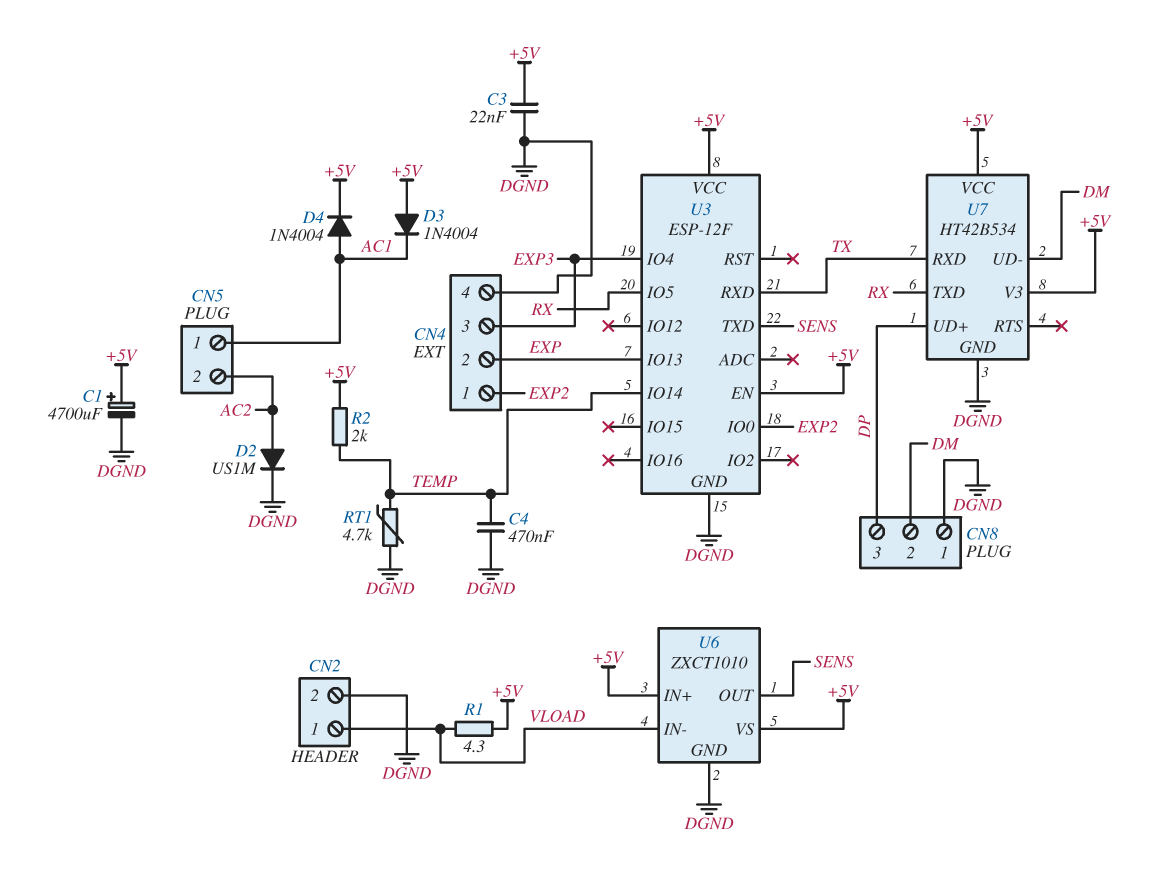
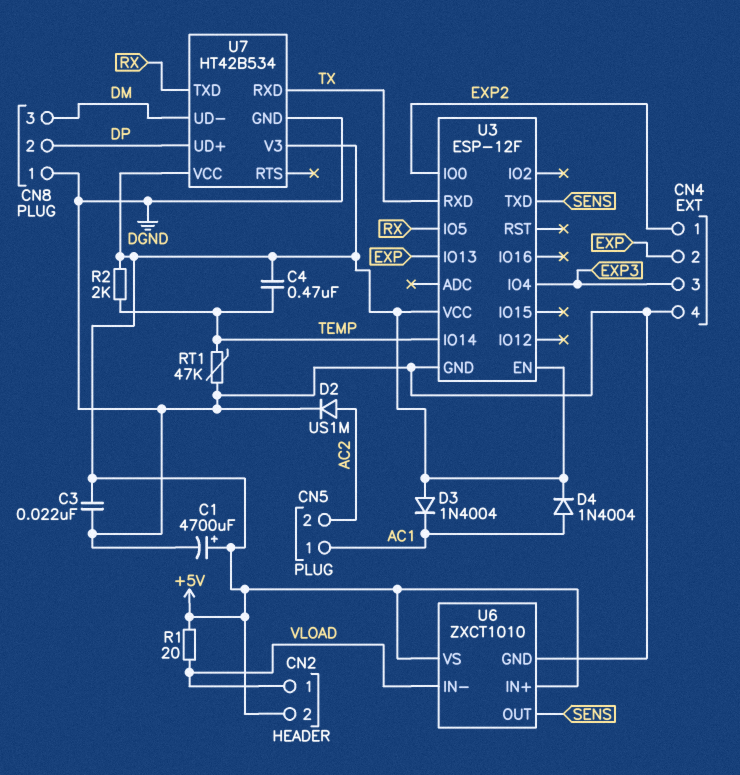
C4: 470nF (DGND, TEMP) -> 470nF (+5V, TEMP)
CN2 pin 2: DGND -> +5V
CN8 pin 2: DM -> DP
CN8 pin 3: DP -> DM
R1: 4.3 (+5V, VLOAD) -> 20 (+5V, VLOAD)
RT1: 4.7k (DGND, TEMP) -> 47k (DGND, TEMP)

